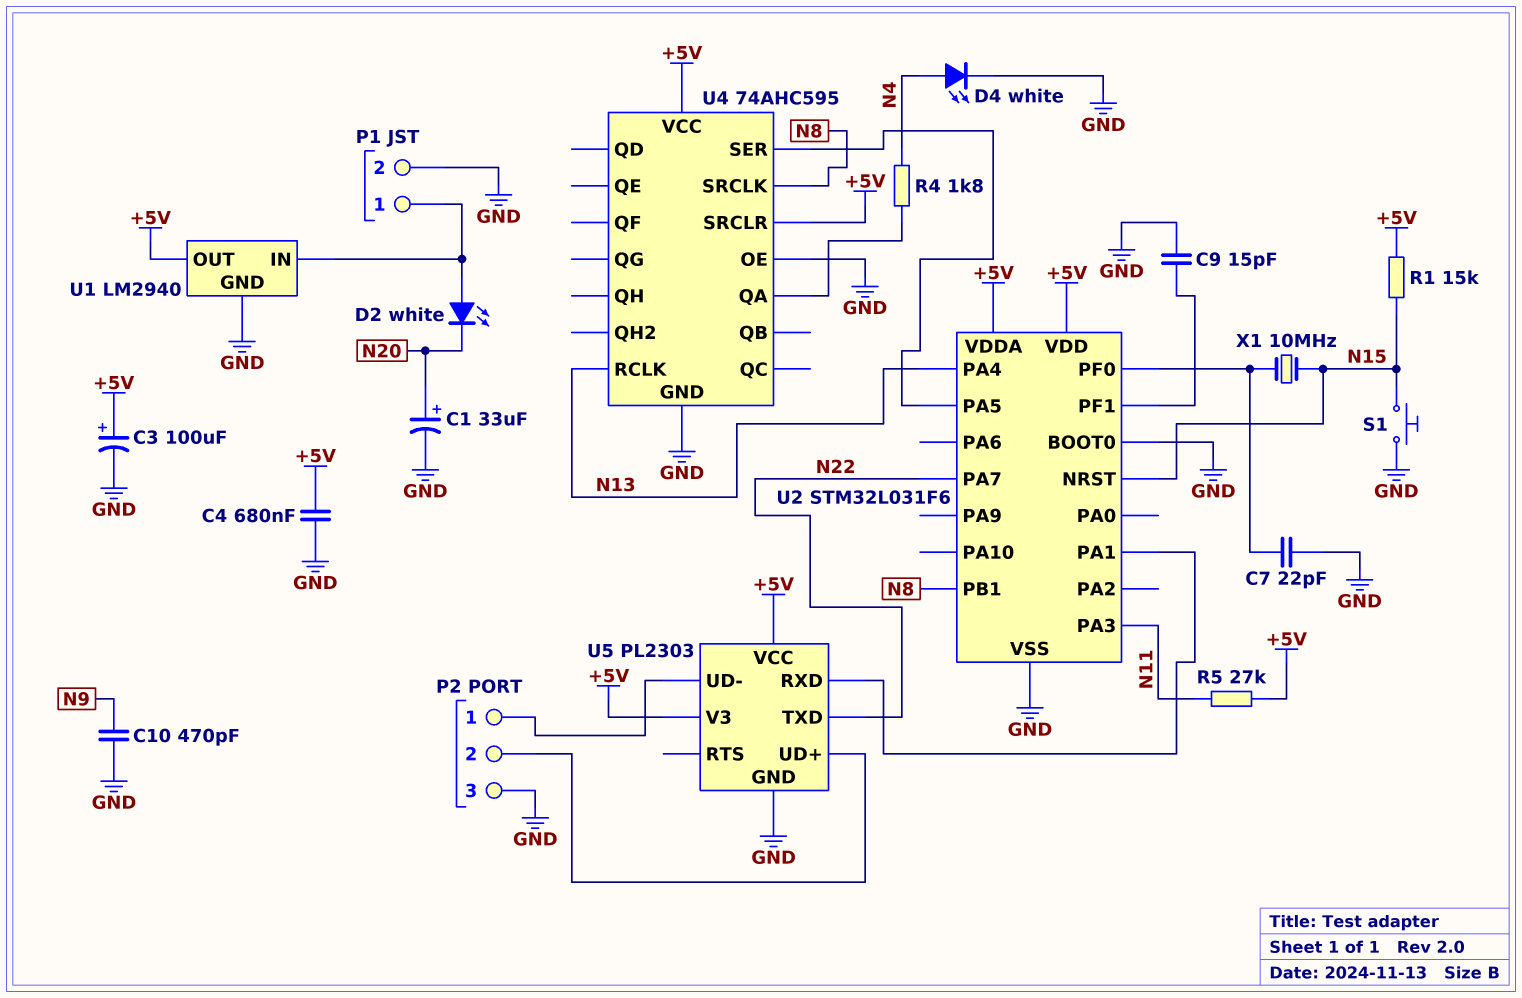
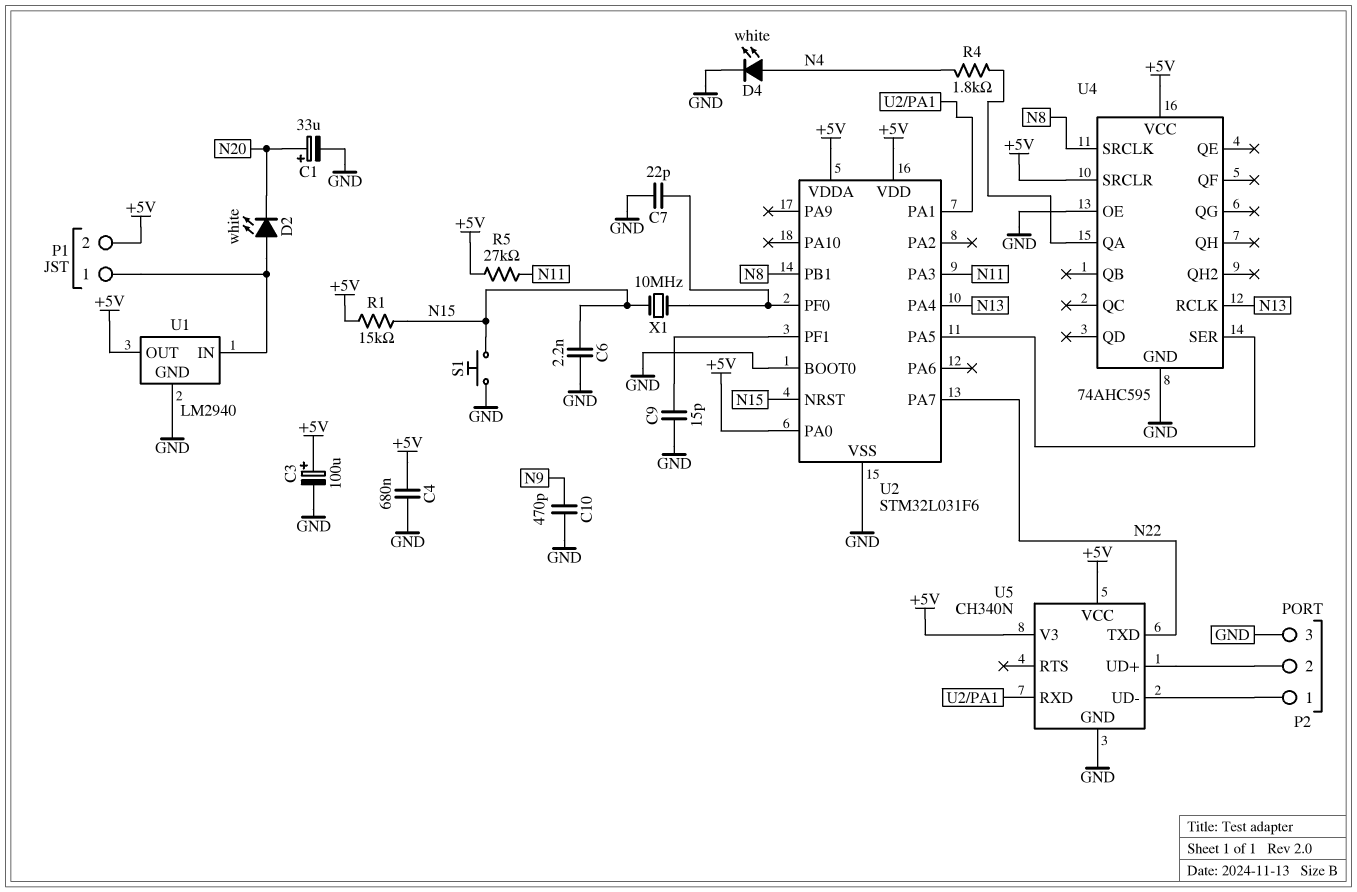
C6: none -> 2.2nF (GND, N15)
P1 pin 2: GND -> +5V
U2 pin PA0: none -> +5V
U5: PL2303 -> CH340N

